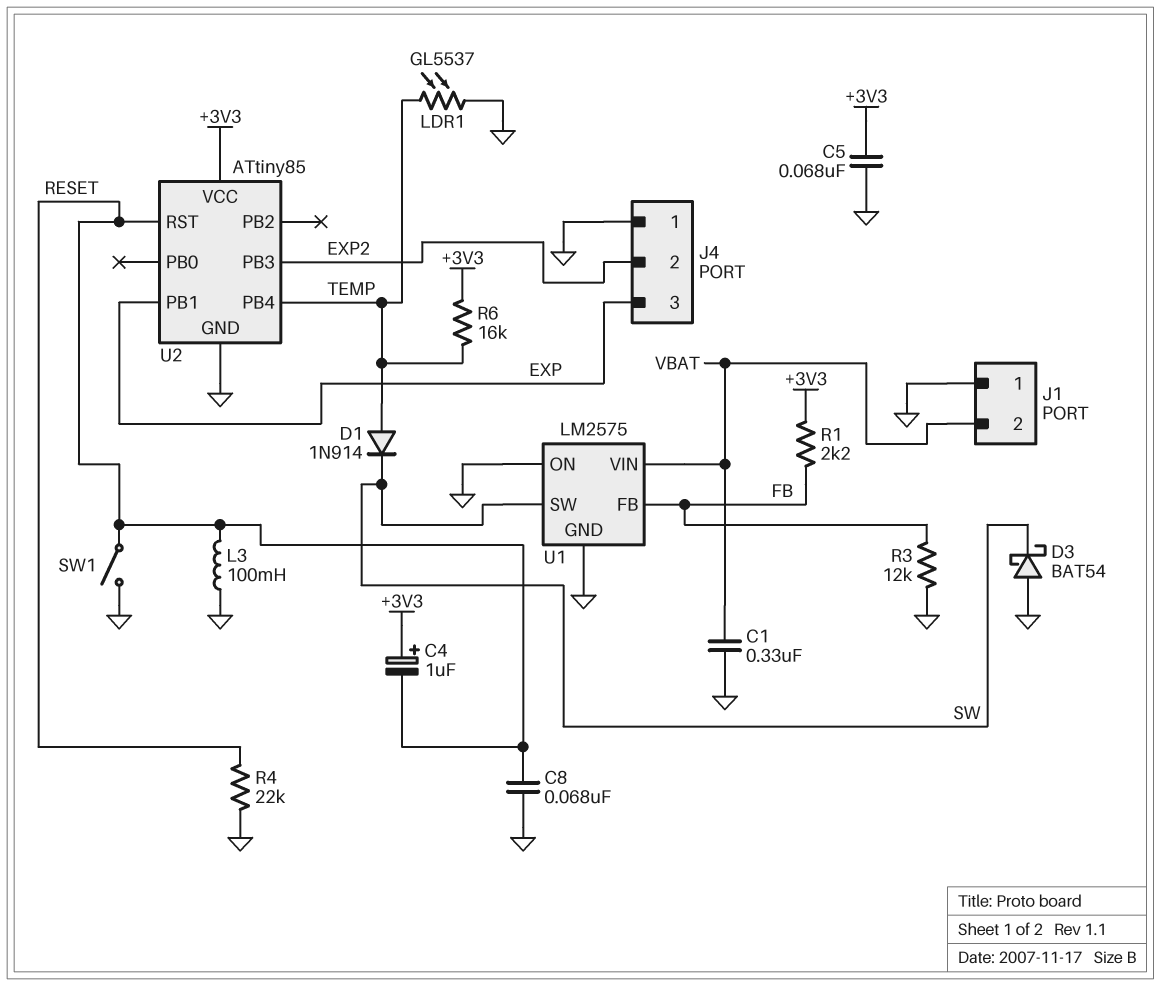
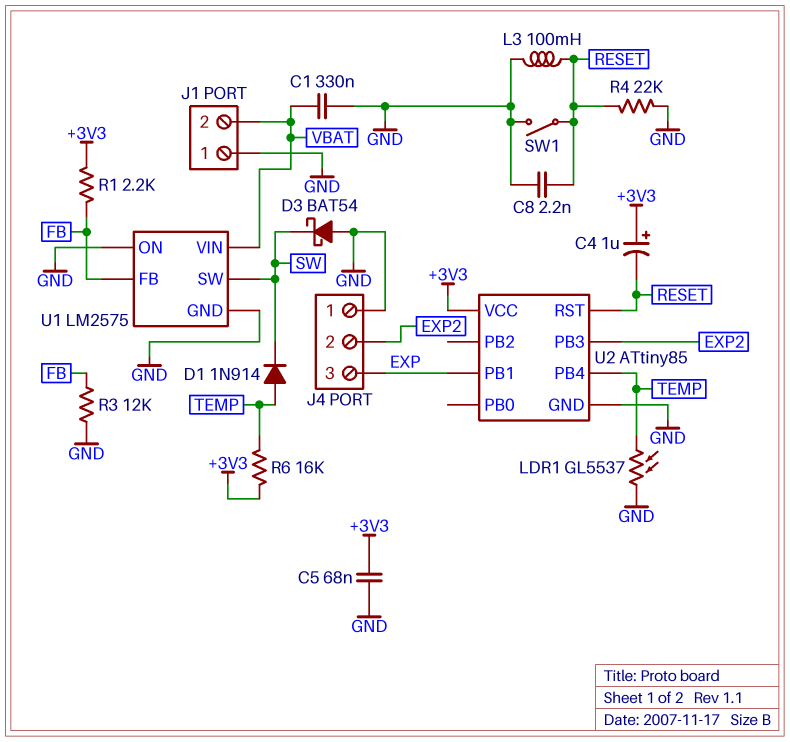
C8: 68nF (GND, RESET) -> 2.2nF (GND, RESET)

